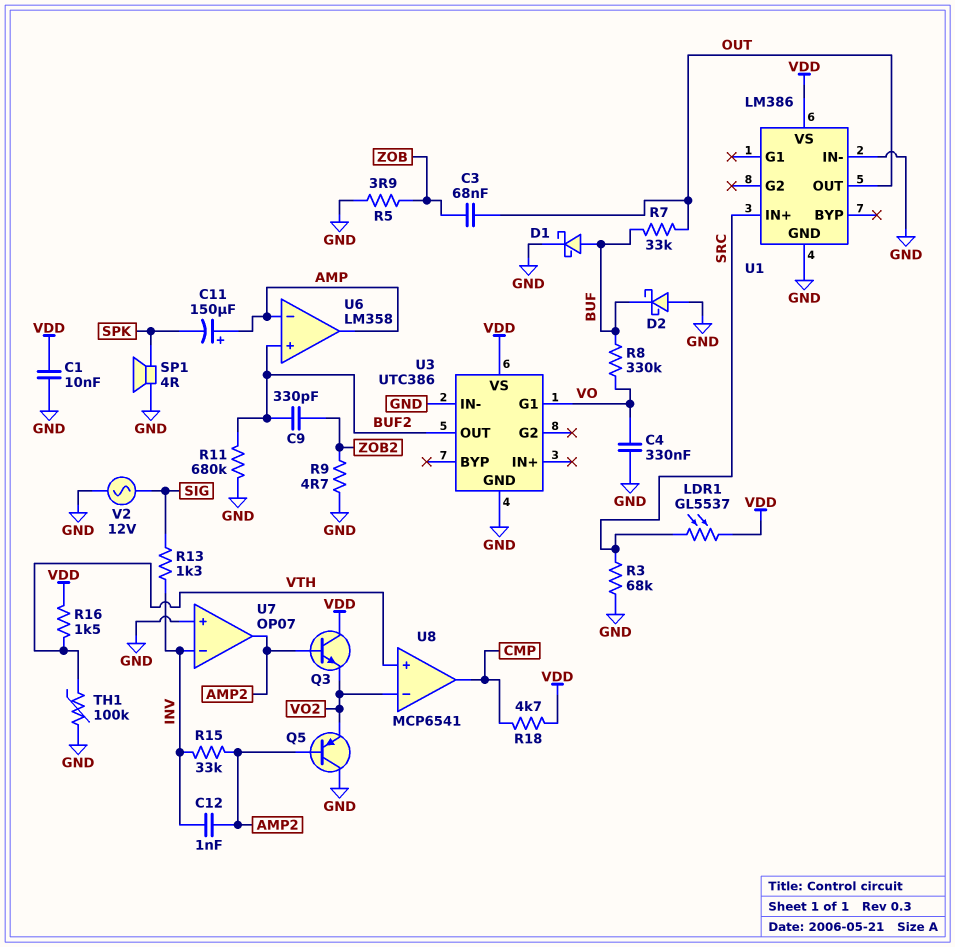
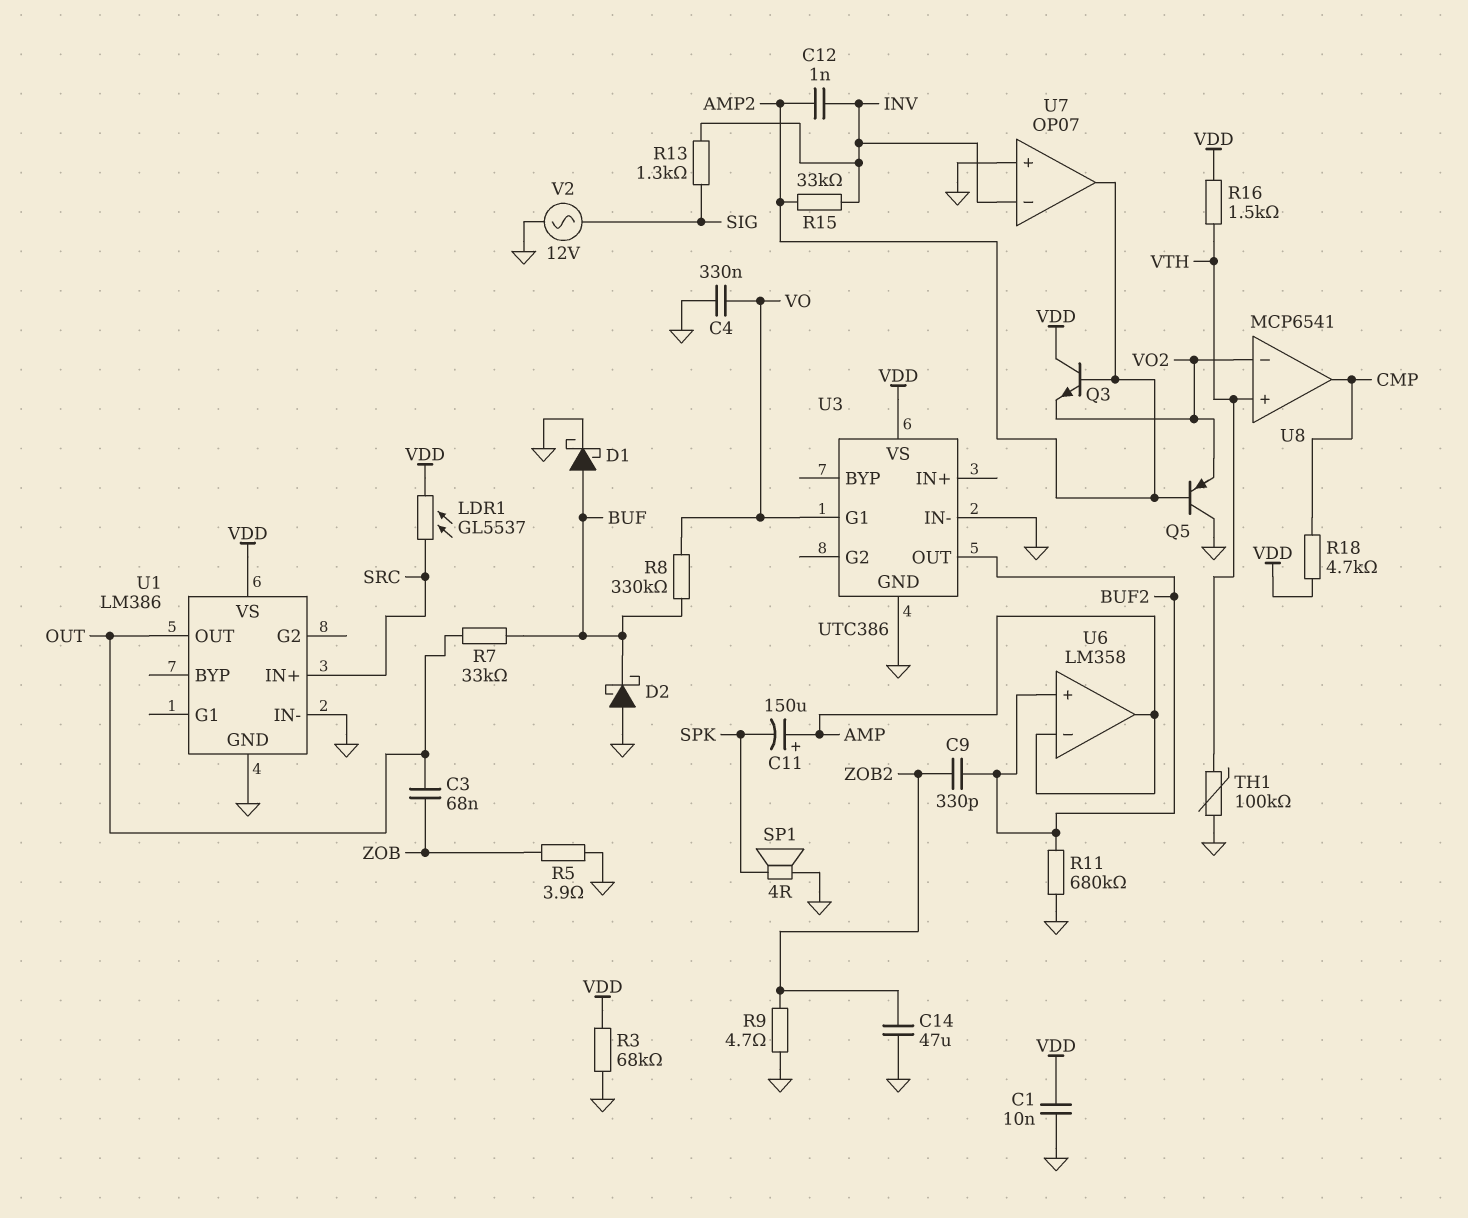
C14: none -> 47uF (GND, ZOB2)
R3: 68k (GND, SRC) -> 68k (GND, VDD)

